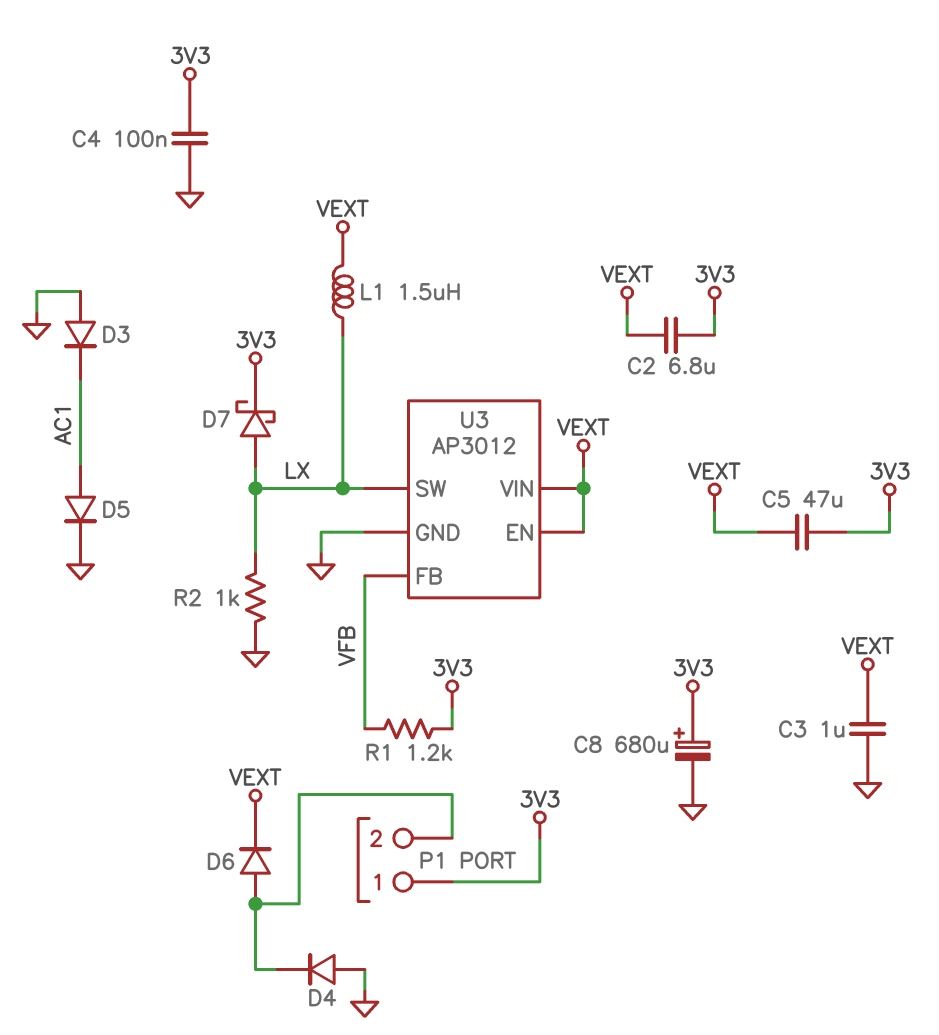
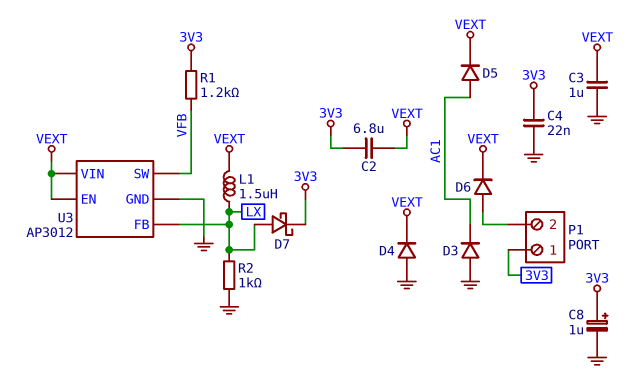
C4: 100nF (3V3, GND) -> 22nF (3V3, GND)
C5: 47uF (3V3, VEXT) -> none
C8: 680uF (plus 3V3, minus GND) -> 1uF (plus 3V3, minus GND)
D4: diode (A GND, K P1/2) -> diode (A GND, K VEXT)
D5: diode (A AC1, K GND) -> diode (A AC1, K VEXT)
U3 pin FB: VFB -> LX
U3 pin SW: LX -> VFB

